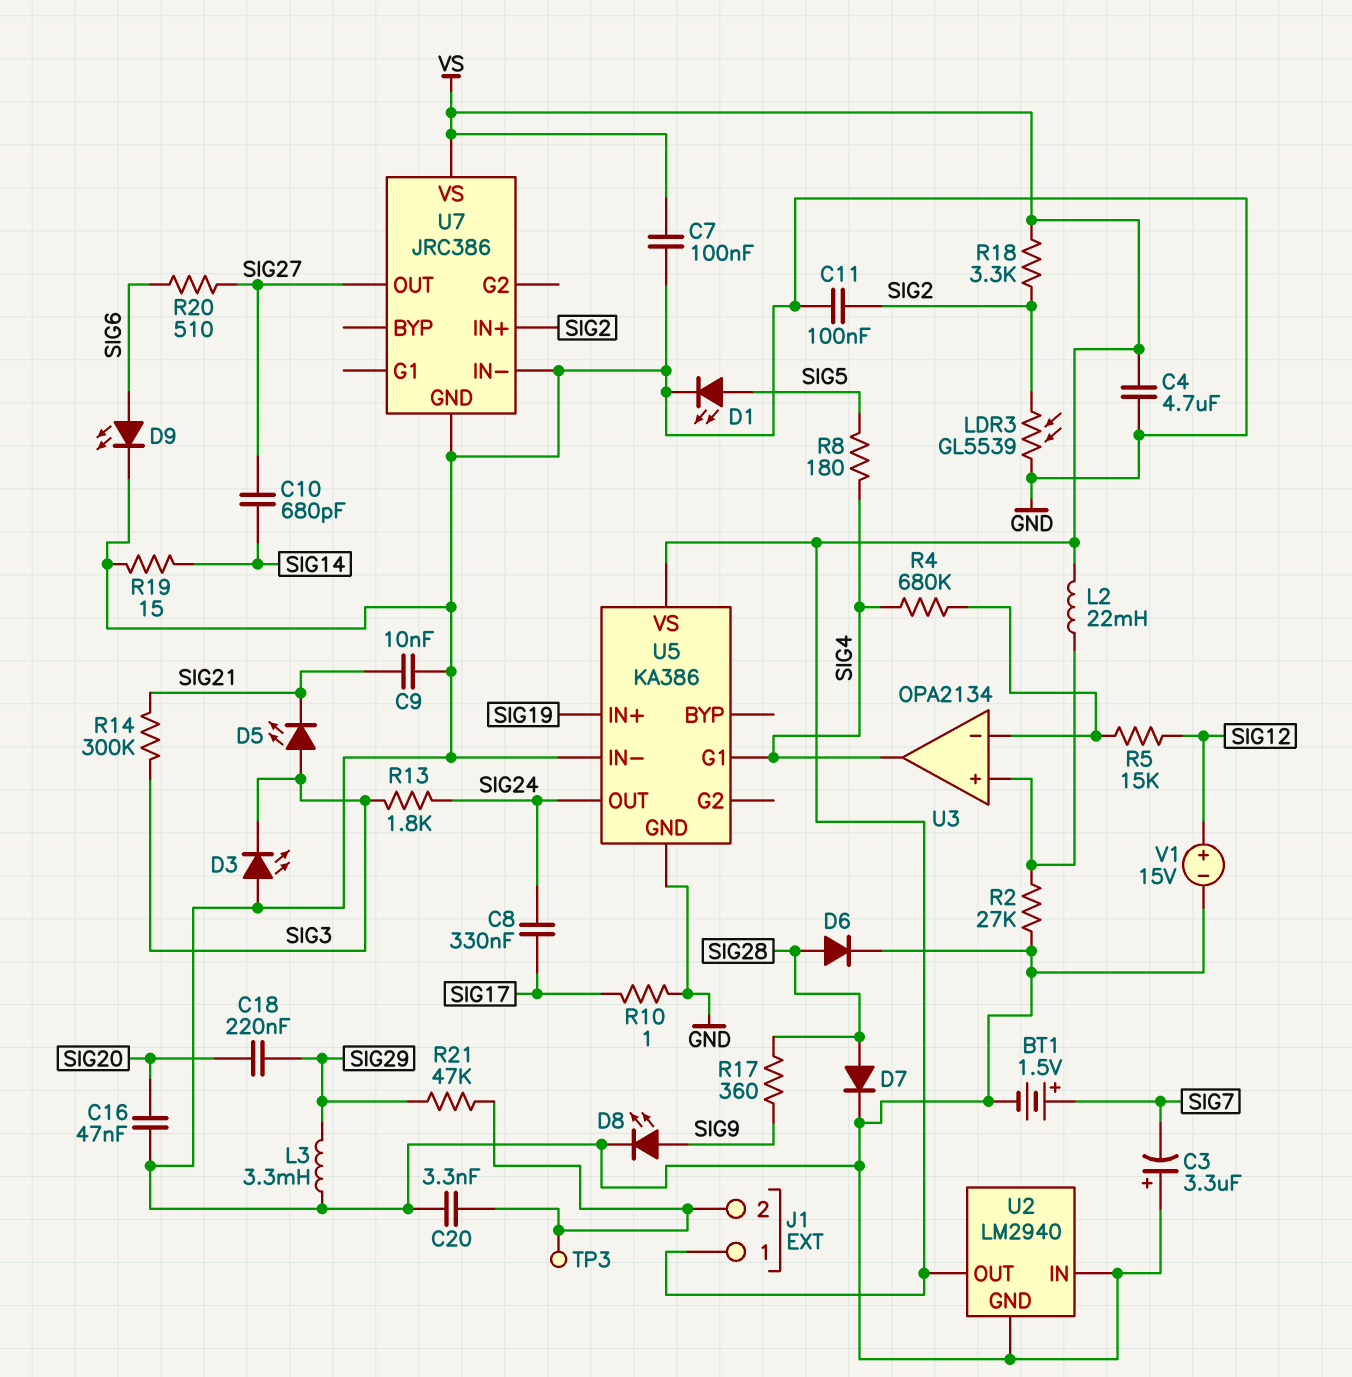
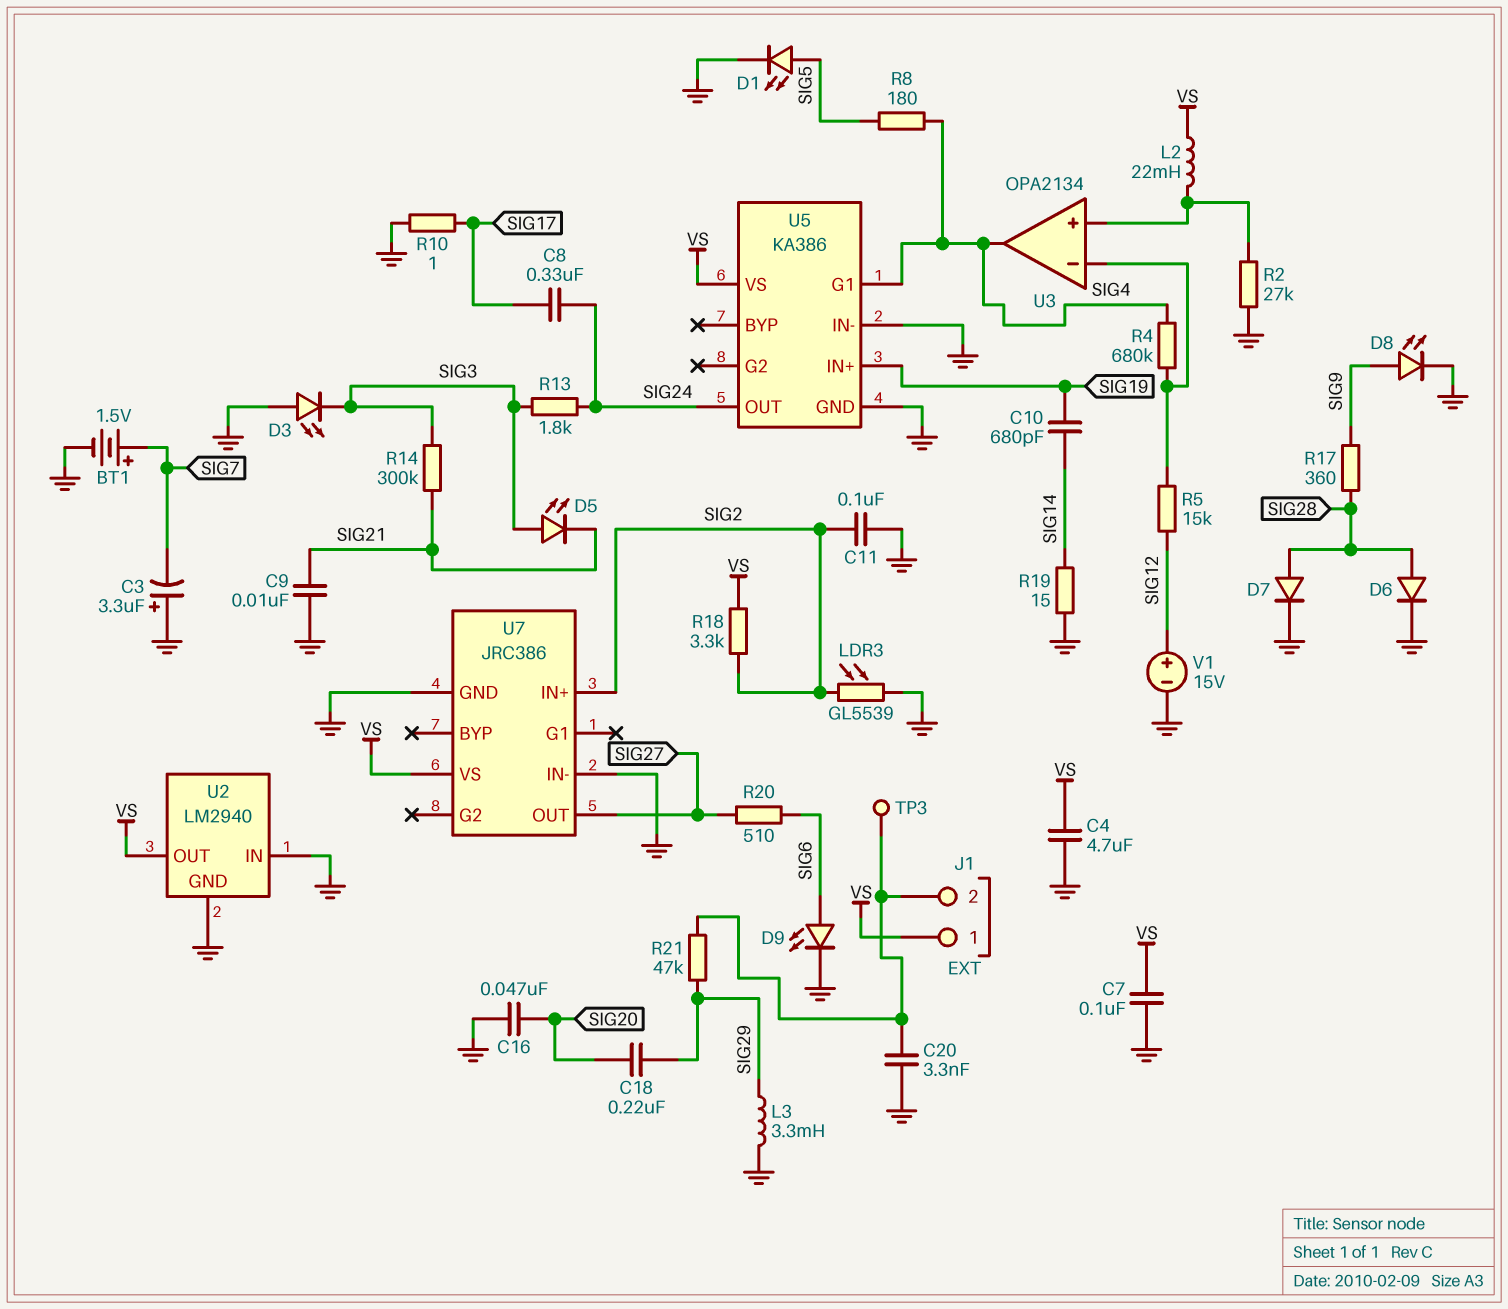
C10: 680pF (SIG14, SIG27) -> 680pF (SIG14, SIG19)

